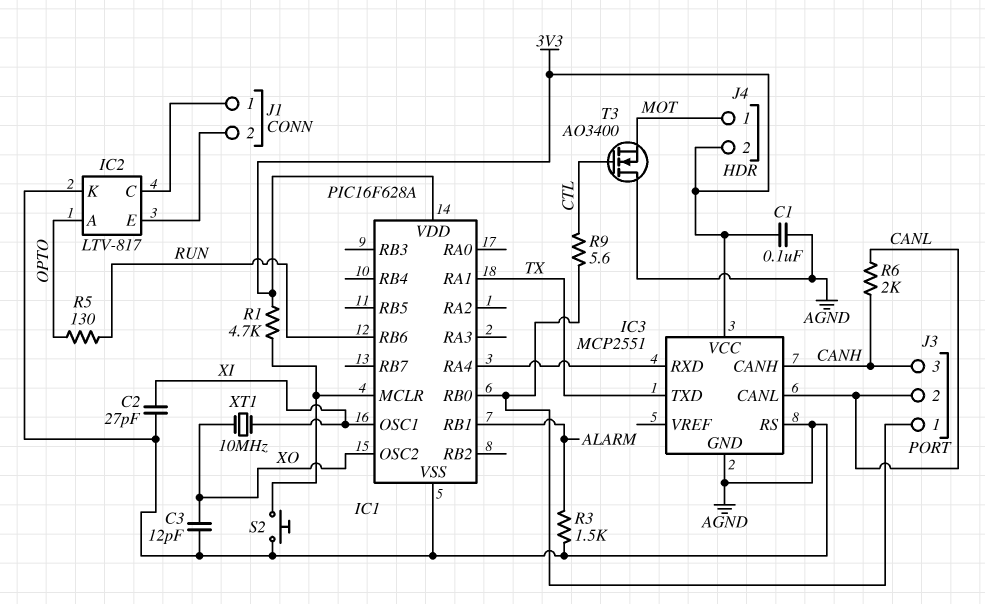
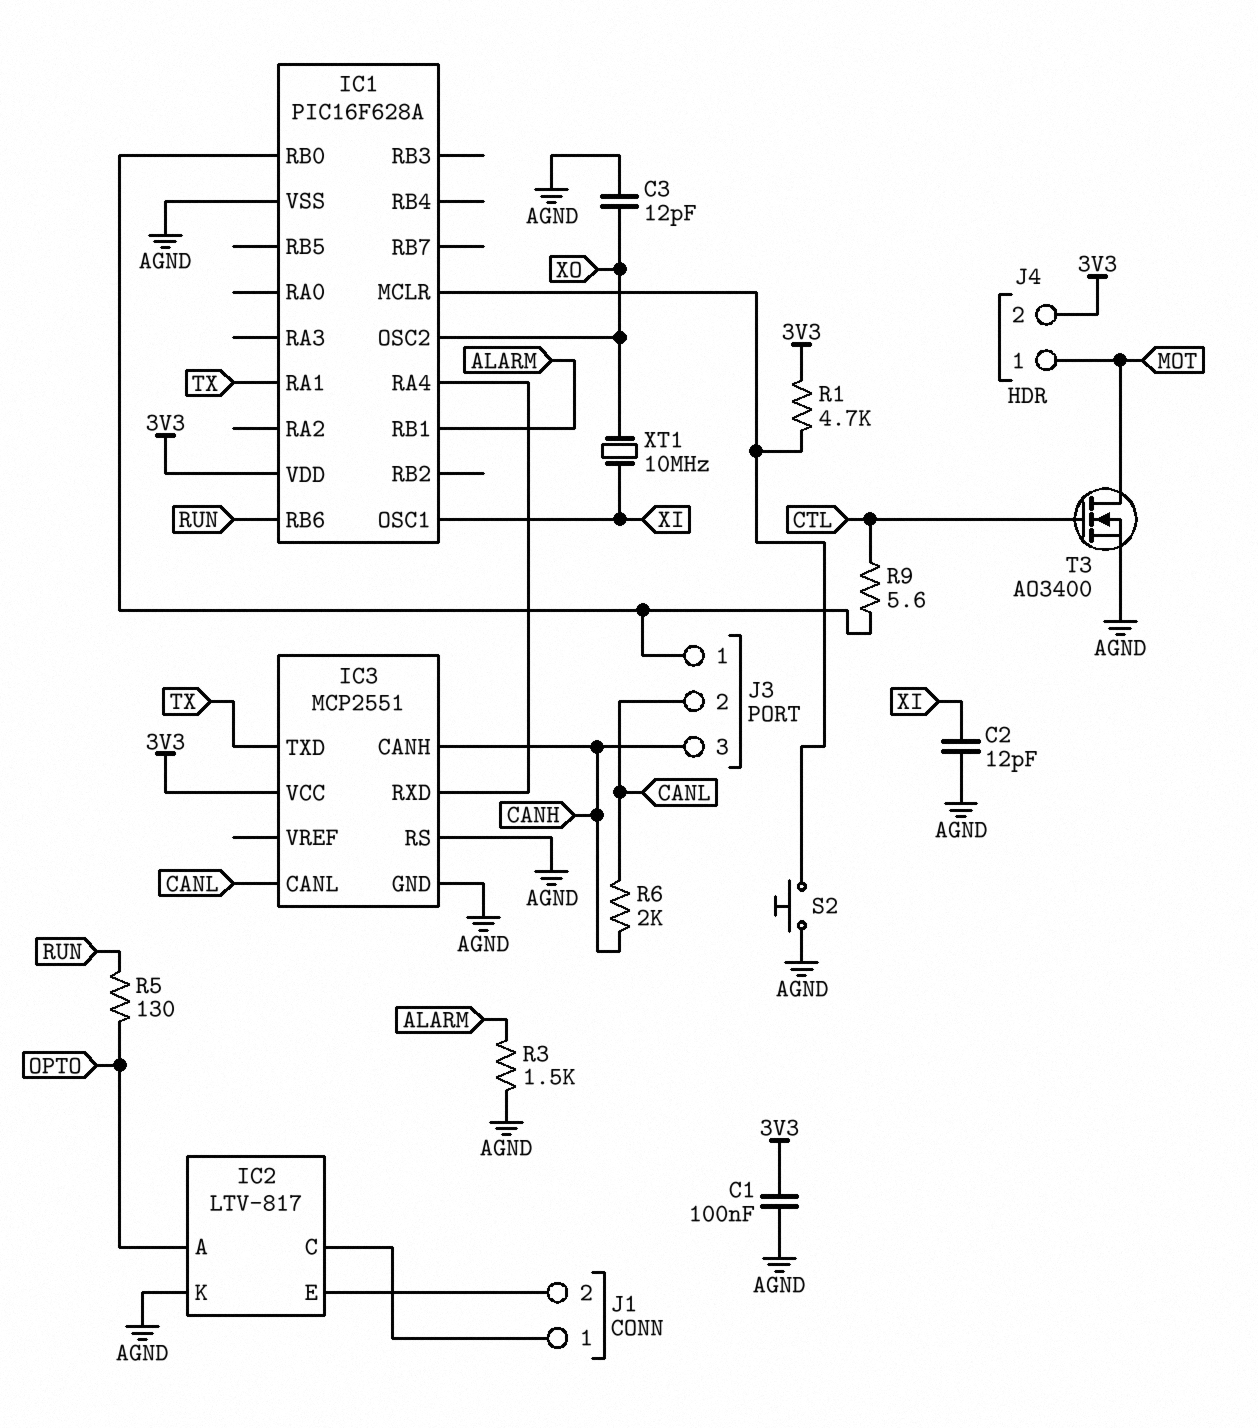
C2: 27pF (AGND, XI) -> 12pF (AGND, XI)
T3: NMOS AO3400 (G CTL, D AGND, S MOT) -> NMOS AO3400 (G CTL, D MOT, S AGND)

